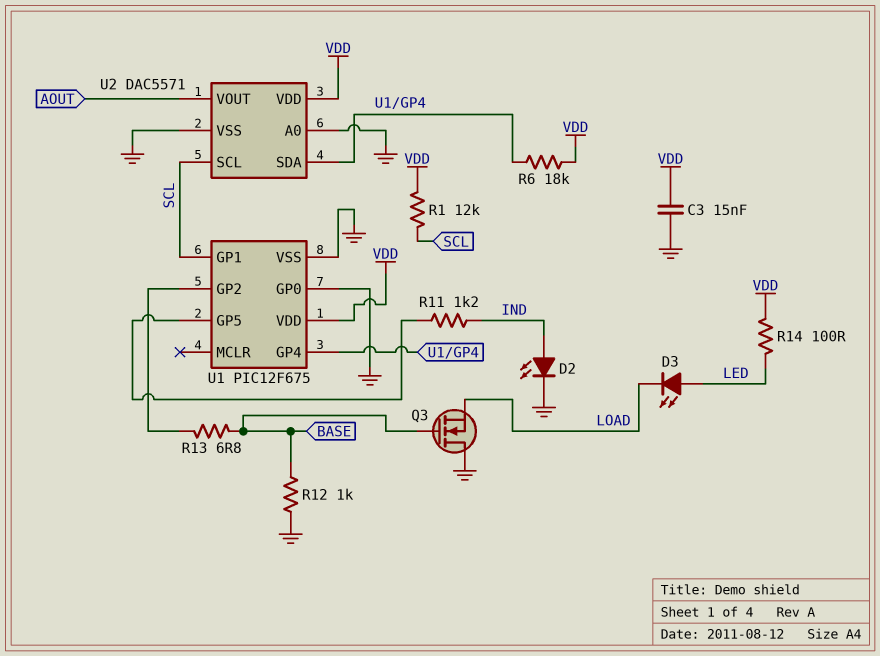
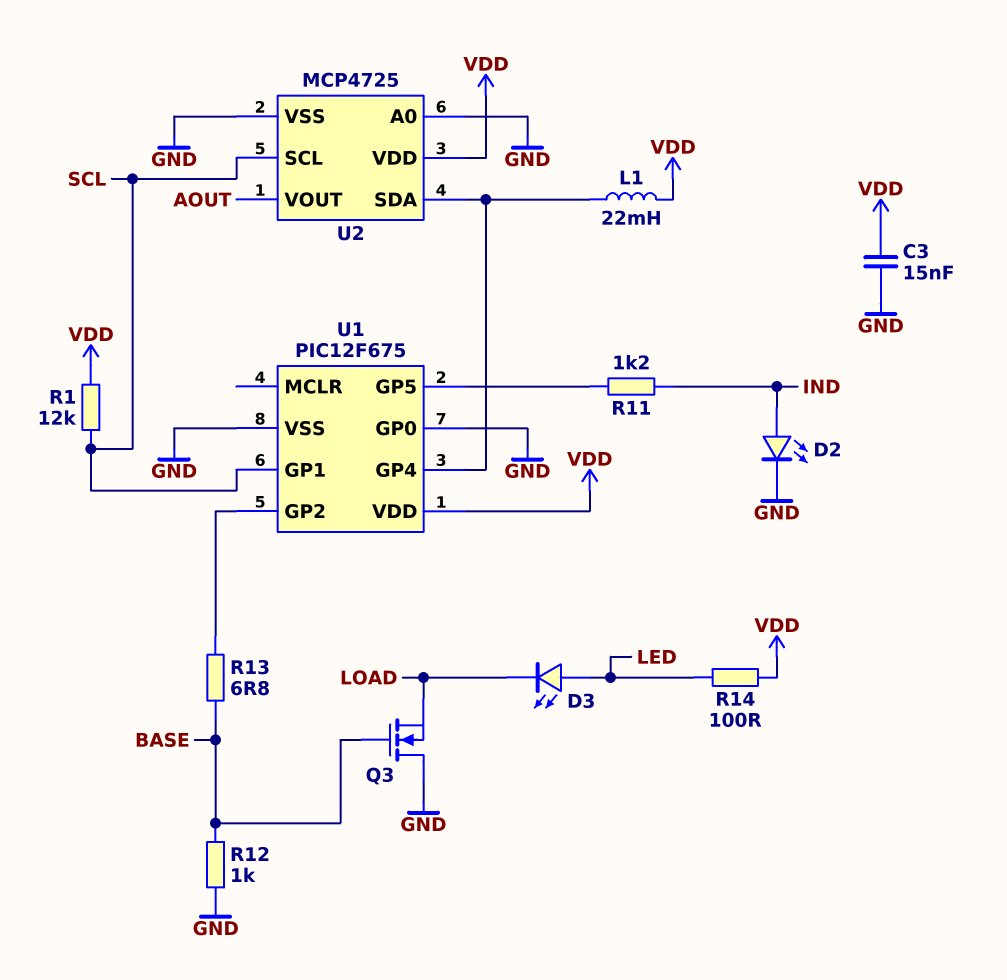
L1: none -> 22mH (U1/GP4, VDD)
R6: 18k (U1/GP4, VDD) -> none
U2: DAC5571 -> MCP4725

